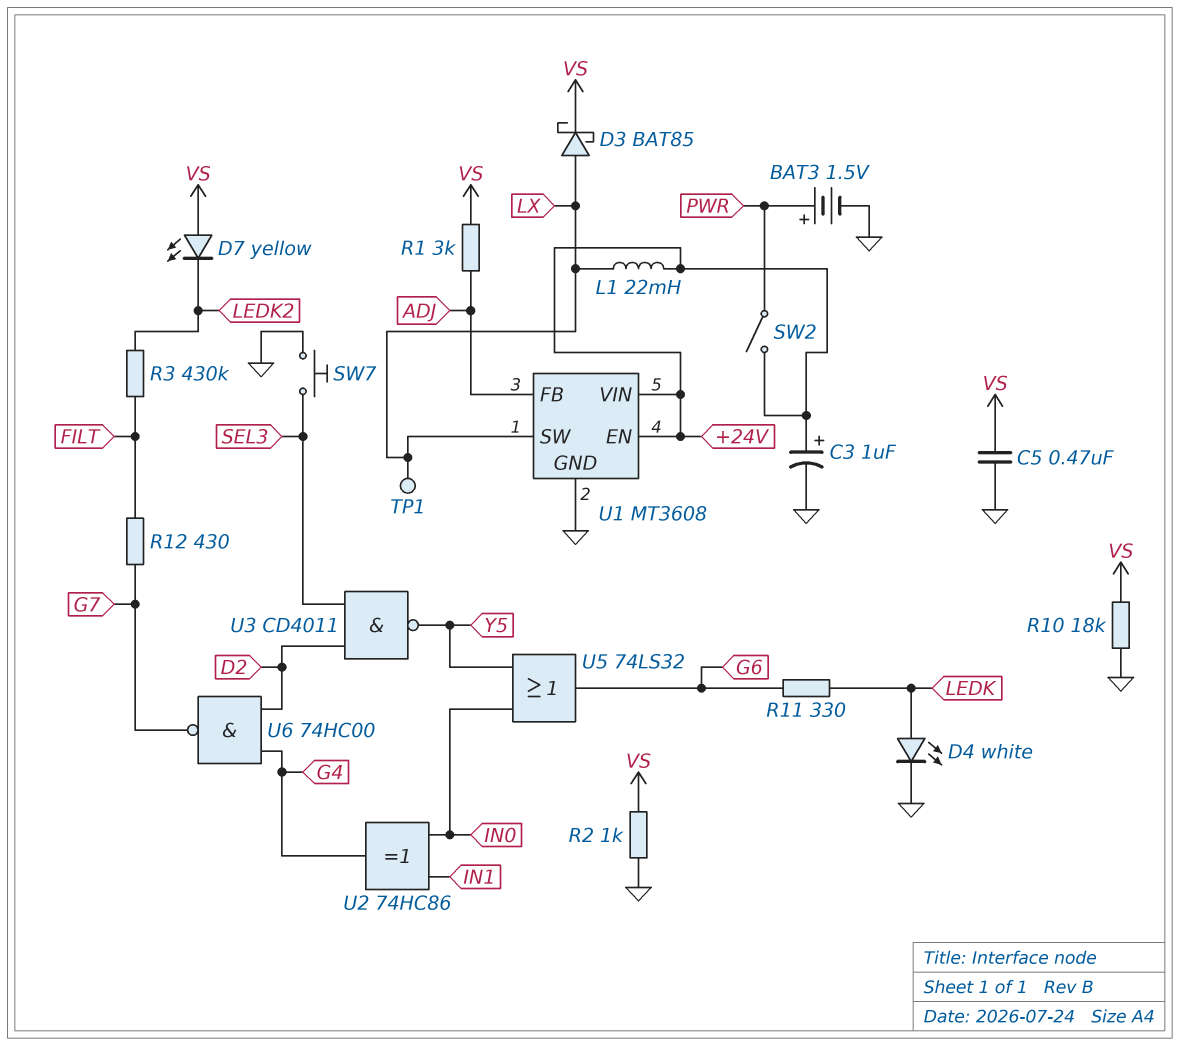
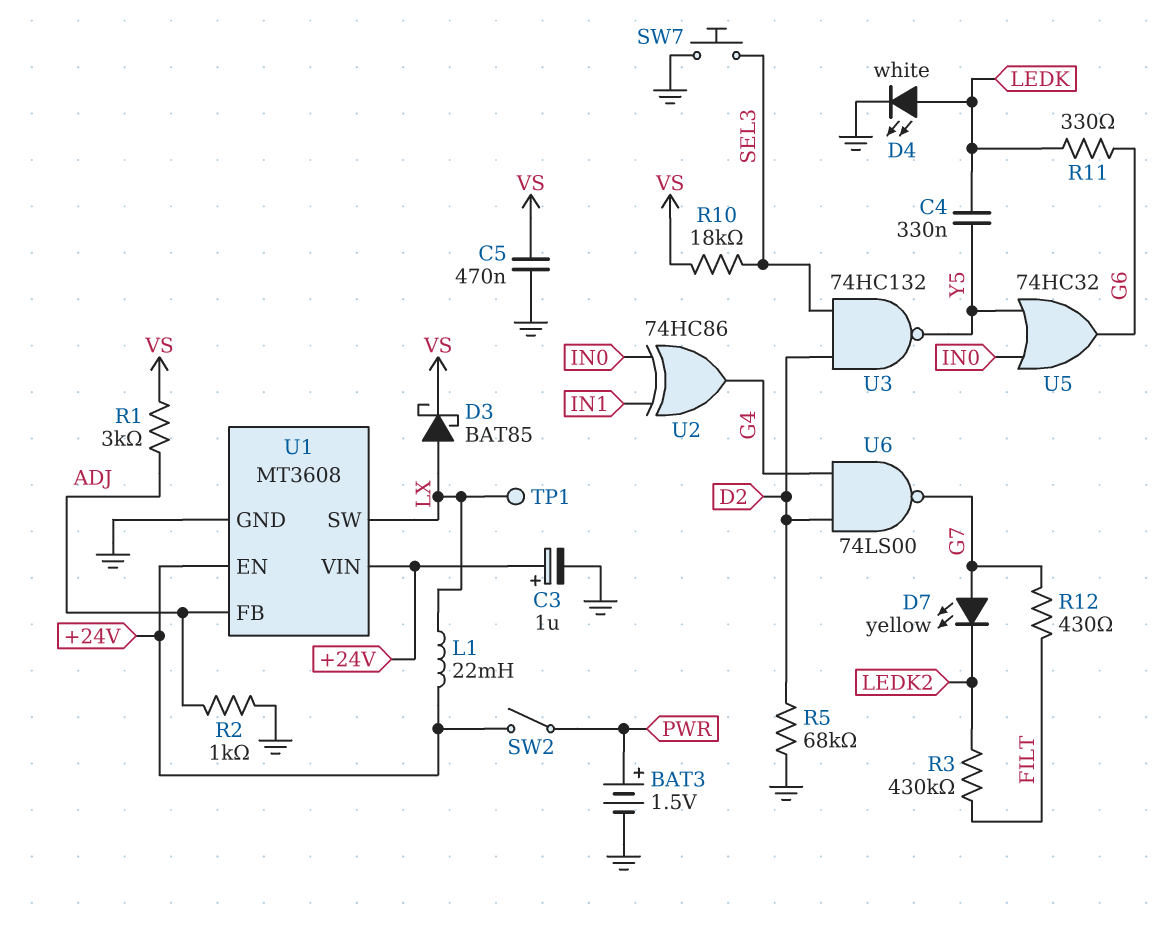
C4: none -> 330nF (LEDK, Y5)
D7: LED yellow (A VS, K LEDK2) -> LED yellow (A G7, K LEDK2)
R2: 1k (GND, VS) -> 1k (ADJ, GND)
R5: none -> 68k (D2, GND)
R10: 18k (GND, VS) -> 18k (SEL3, VS)
U3: NAND CD4011 (in D2, in SEL3, out Y5) -> NAND 74HC132 (in D2, in SEL3, out Y5)
U5: OR 74LS32 (in IN0, in Y5, out G6) -> OR 74HC32 (in IN0, in Y5, out G6)
U6: NAND 74HC00 (in D2, in G4, out G7) -> NAND 74LS00 (in D2, in G4, out G7)

